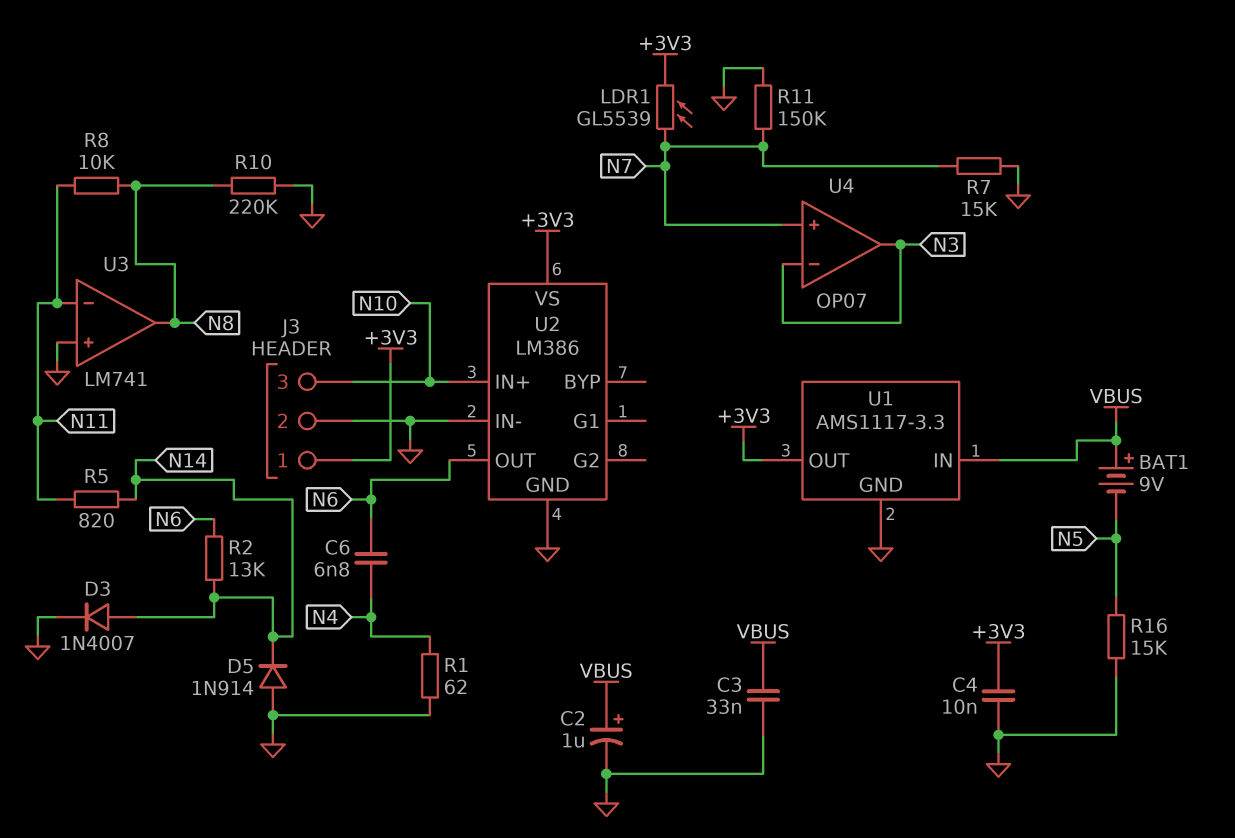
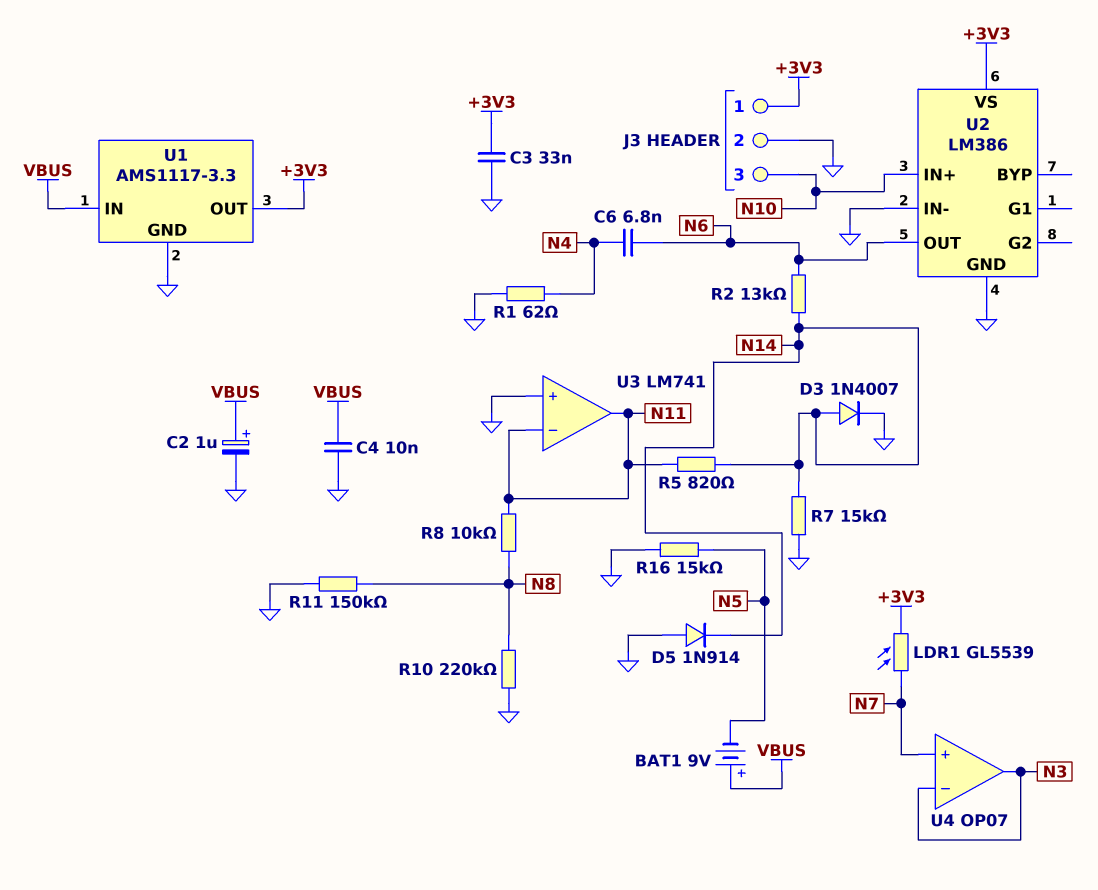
C3: 33nF (GND, VBUS) -> 33nF (+3V3, GND)
C4: 10nF (+3V3, GND) -> 10nF (GND, VBUS)
R7: 15k (GND, N7) -> 15k (GND, N14)
R11: 150k (GND, N7) -> 150k (GND, N8)
U3 pin out: N8 -> N11

